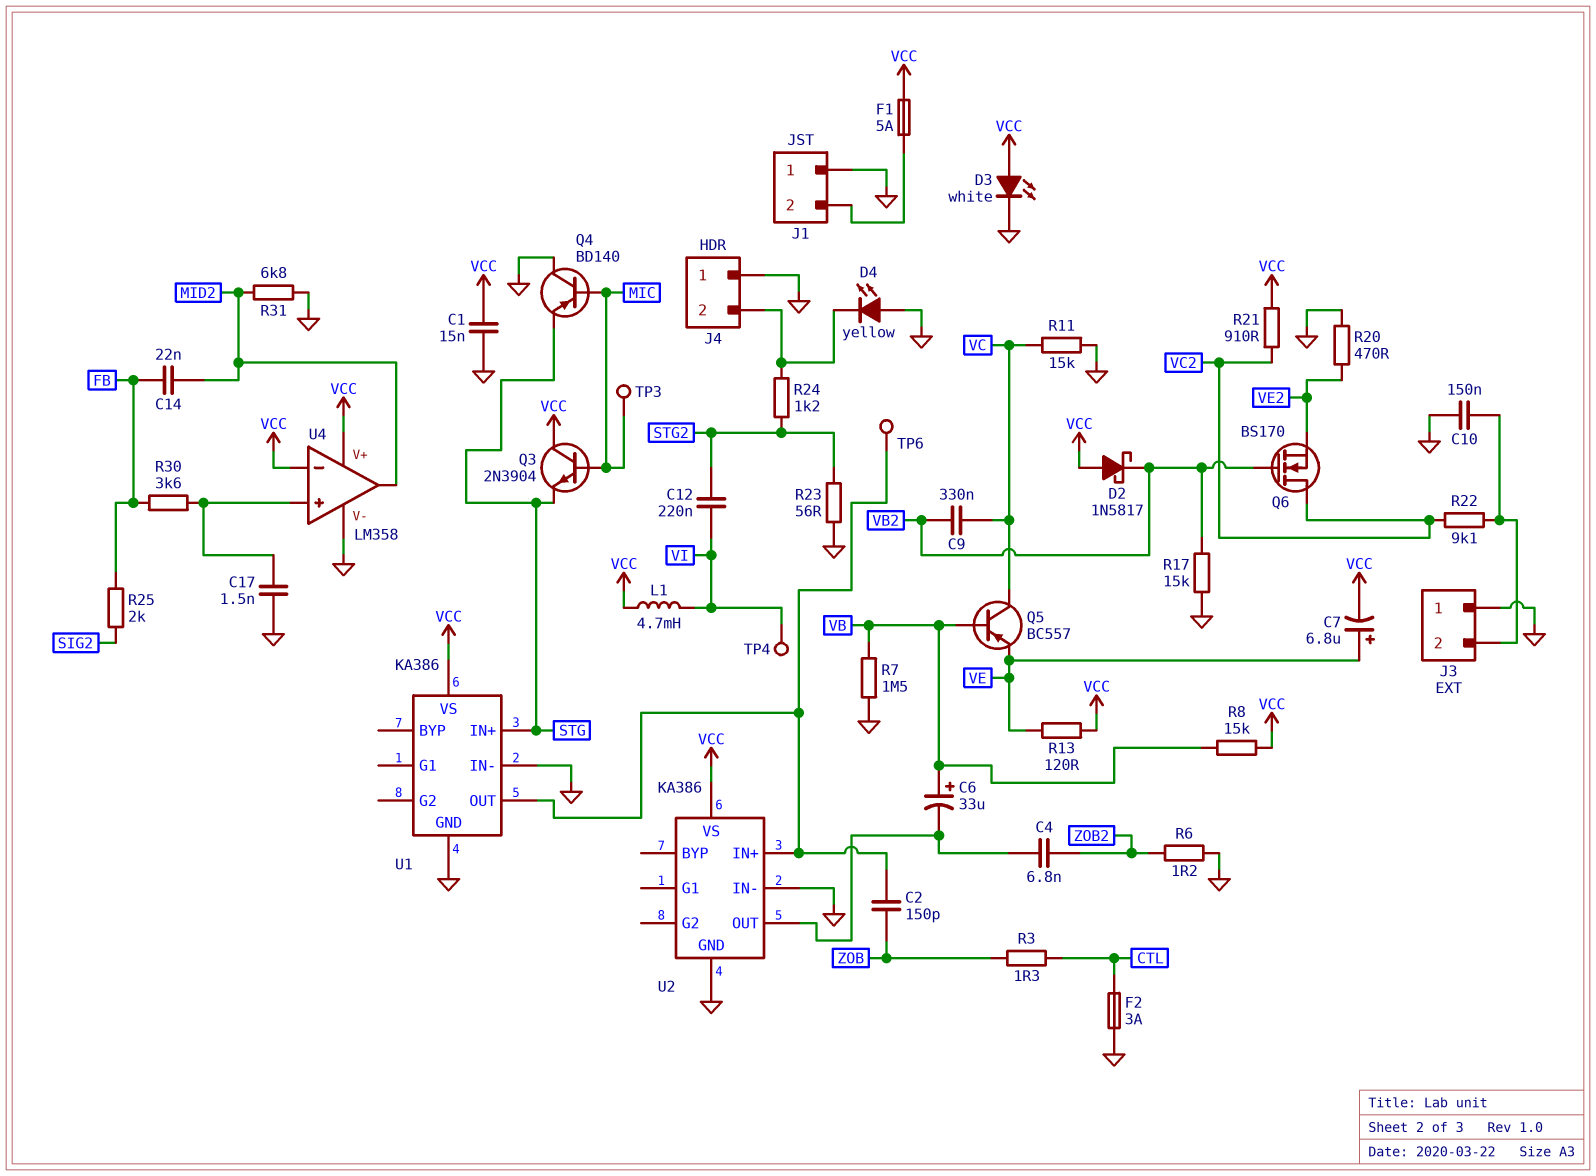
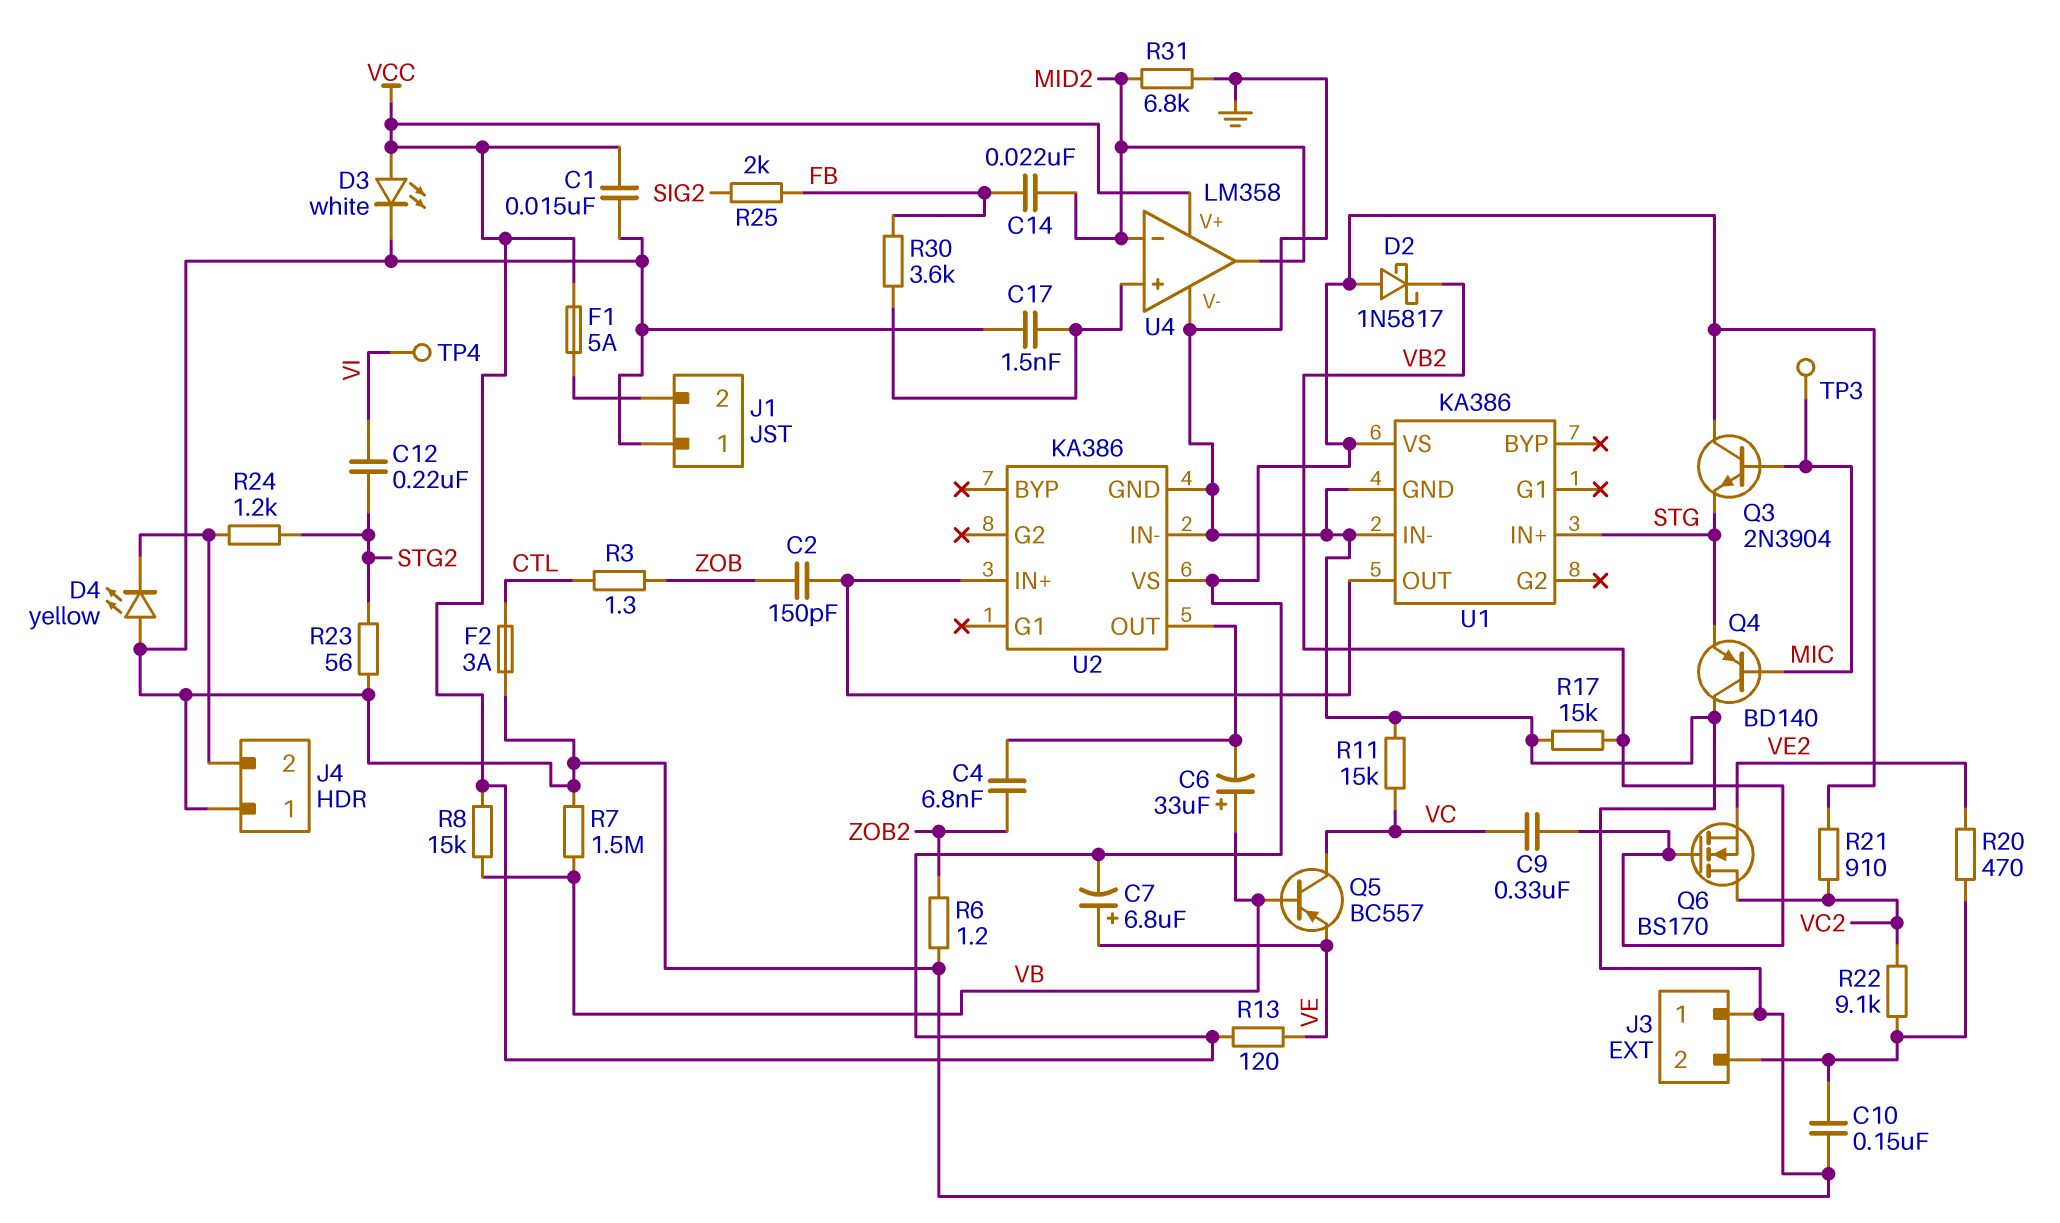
L1: 4.7mH (VCC, VI) -> none
R20: 470 (GND, VE2) -> 470 (J3/2, VE2)
TP6: test point (U1/OUT) -> none
U4 pin in-: VCC -> MID2

